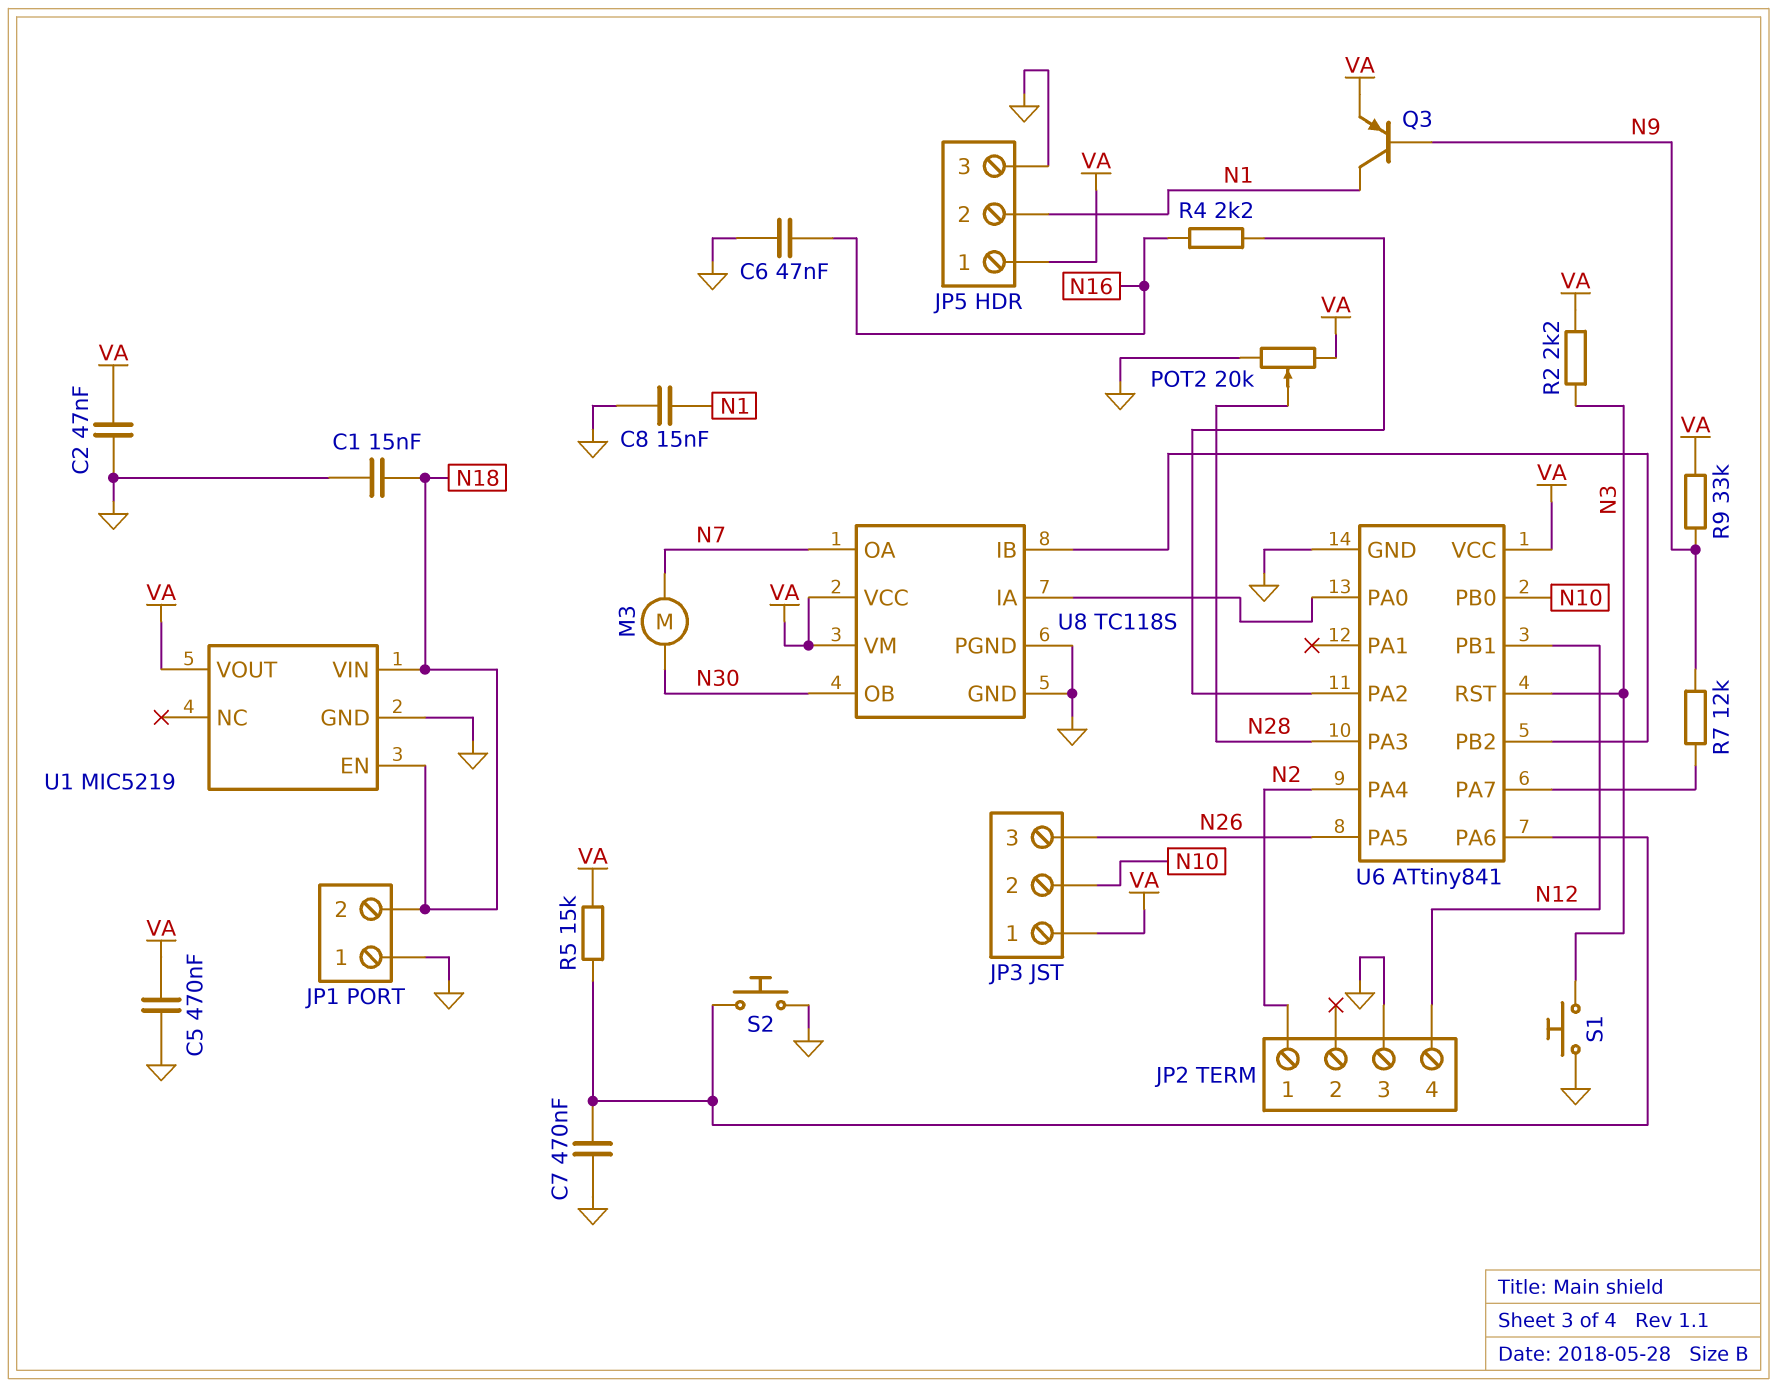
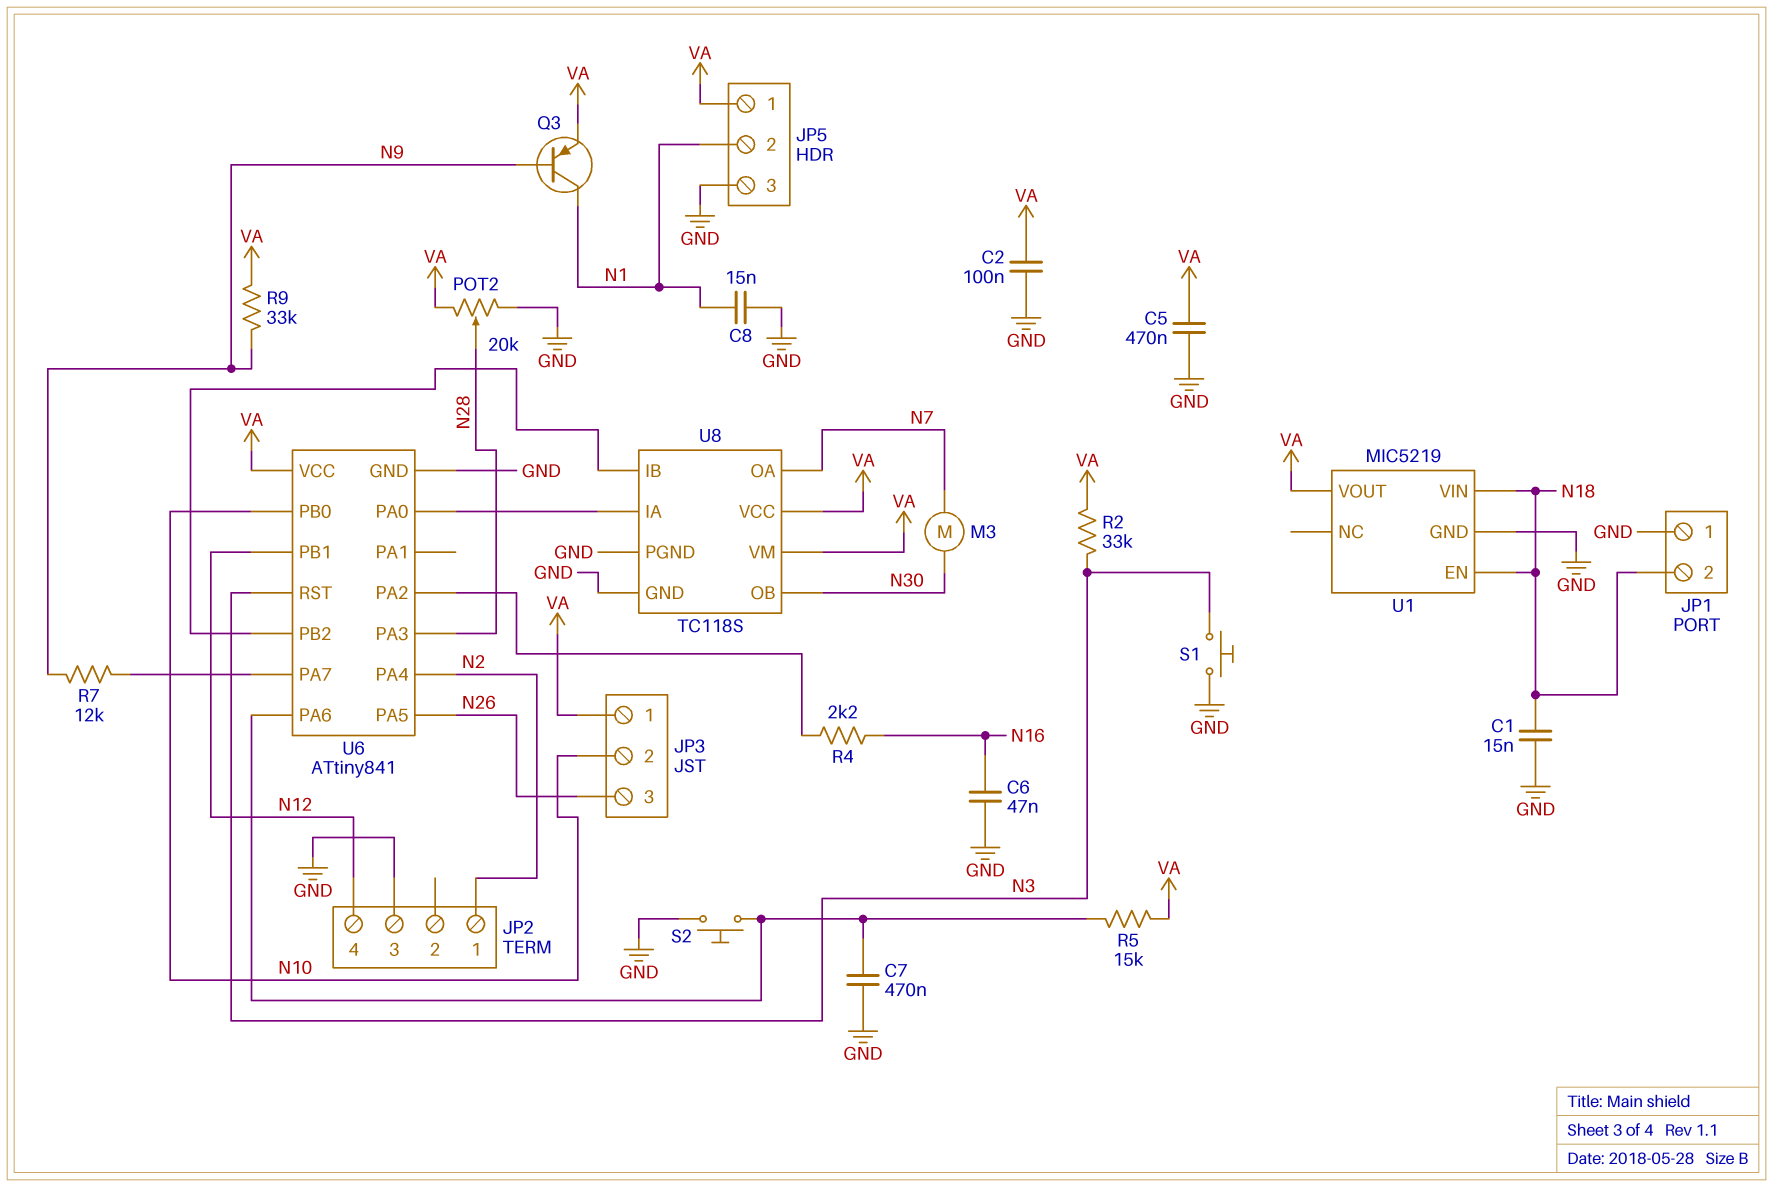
C2: 47nF (GND, VA) -> 100nF (GND, VA)
R2: 2.2k (N3, VA) -> 33k (N3, VA)

